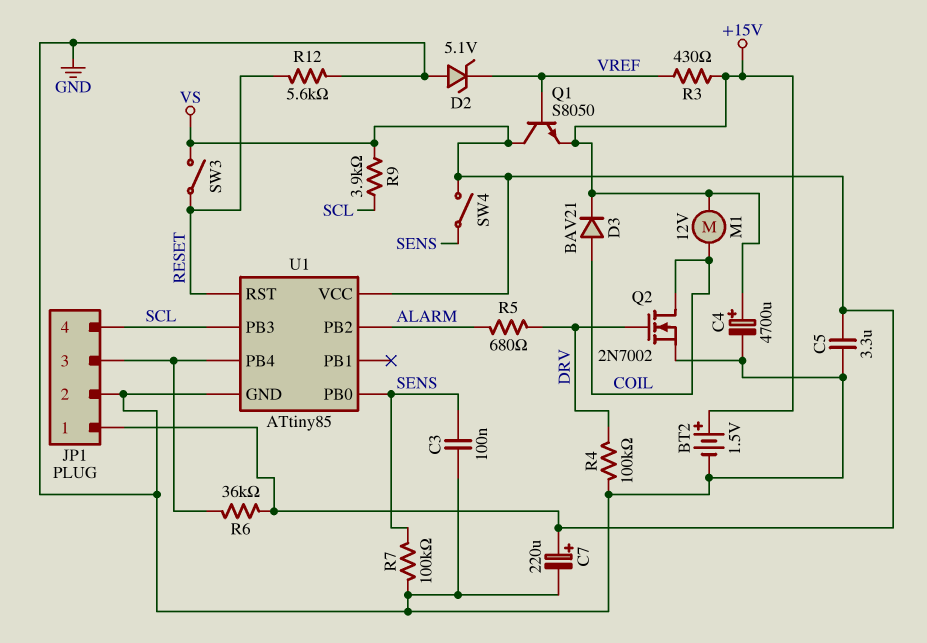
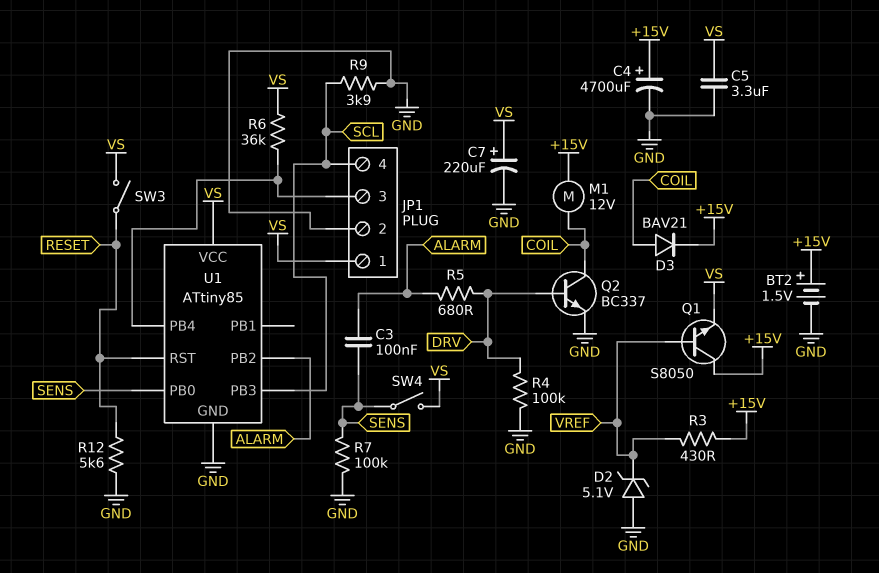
C3: 100nF (GND, SENS) -> 100nF (ALARM, SENS)
Q1: NPN S8050 (B VREF, C VS, E +15V) -> NPN S8050 (B VREF, C +15V, E VS)
Q2: NMOS 2N7002 (G DRV, D COIL, S GND) -> NPN BC337 (B DRV, C COIL, E GND)
R9: 3.9k (SCL, VS) -> 3.9k (GND, SCL)

